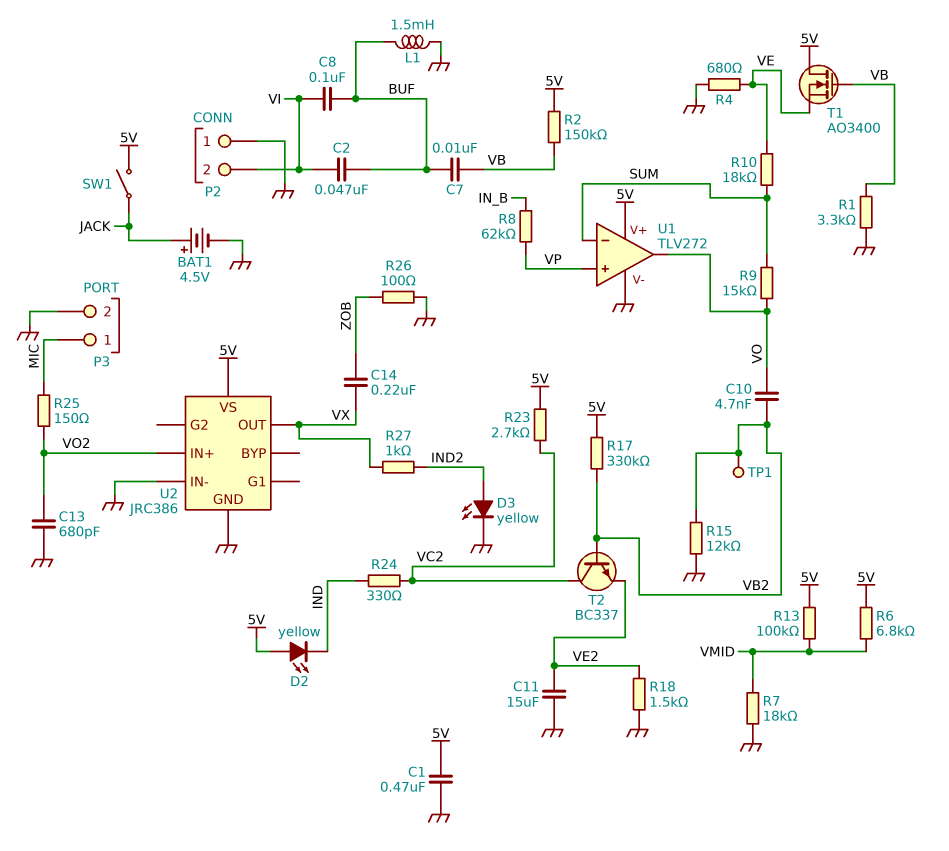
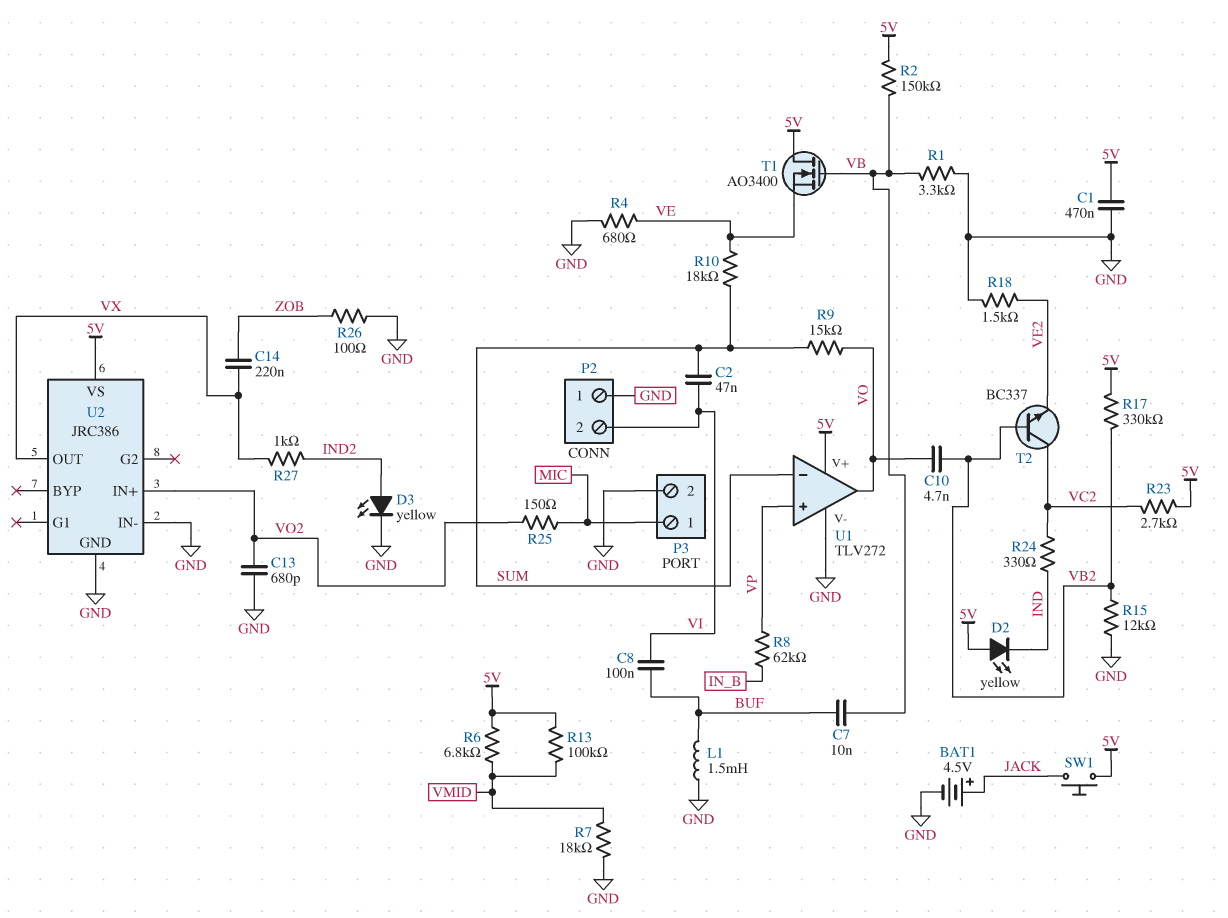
C2: 47nF (BUF, VI) -> 47nF (SUM, VI)
C11: 15uF (GND, VE2) -> none
SW1: switch (5V, JACK) -> button (5V, JACK)
TP1: test point (VB2) -> none

